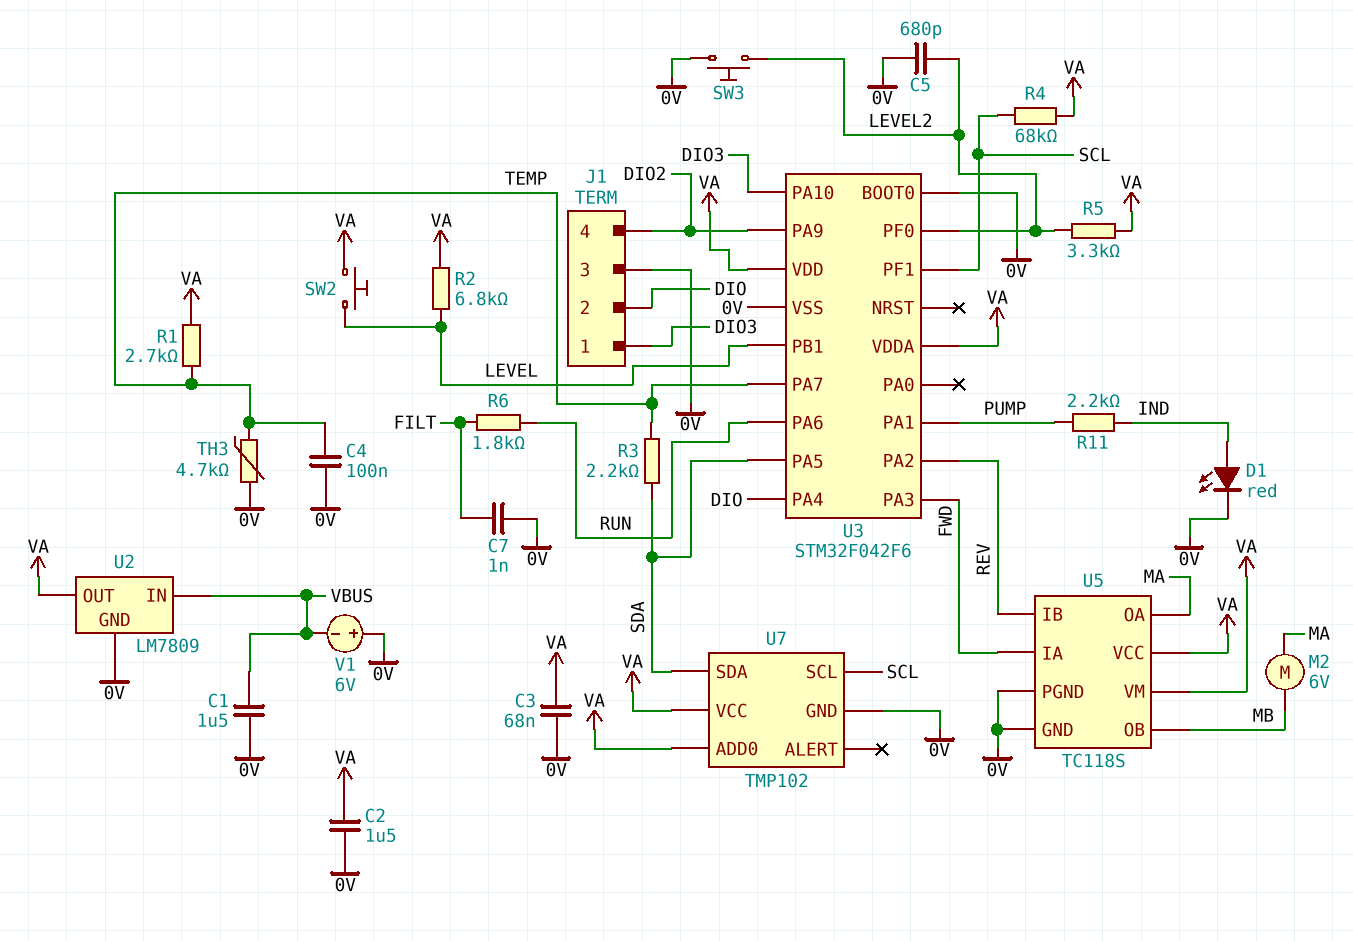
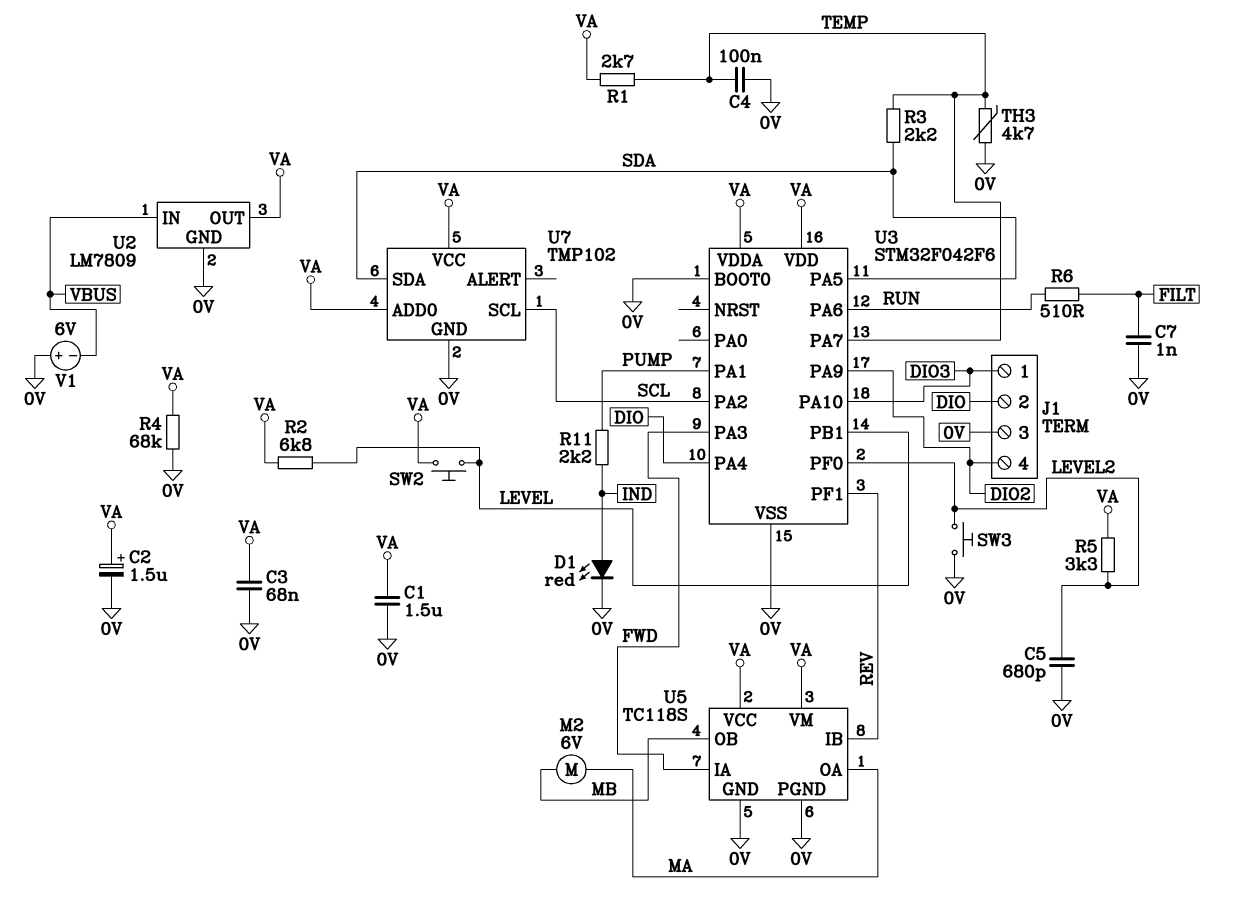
C1: 1.5uF (0V, VBUS) -> 1.5uF (0V, VA)
C2: 1.5uF (0V, VA) -> 1.5uF (plus VA, minus 0V)
R4: 68k (SCL, VA) -> 68k (0V, VA)
R6: 1.8k (FILT, RUN) -> 510 (FILT, RUN)
U3 pin PA2: REV -> SCL
U3 pin PF1: SCL -> REV

